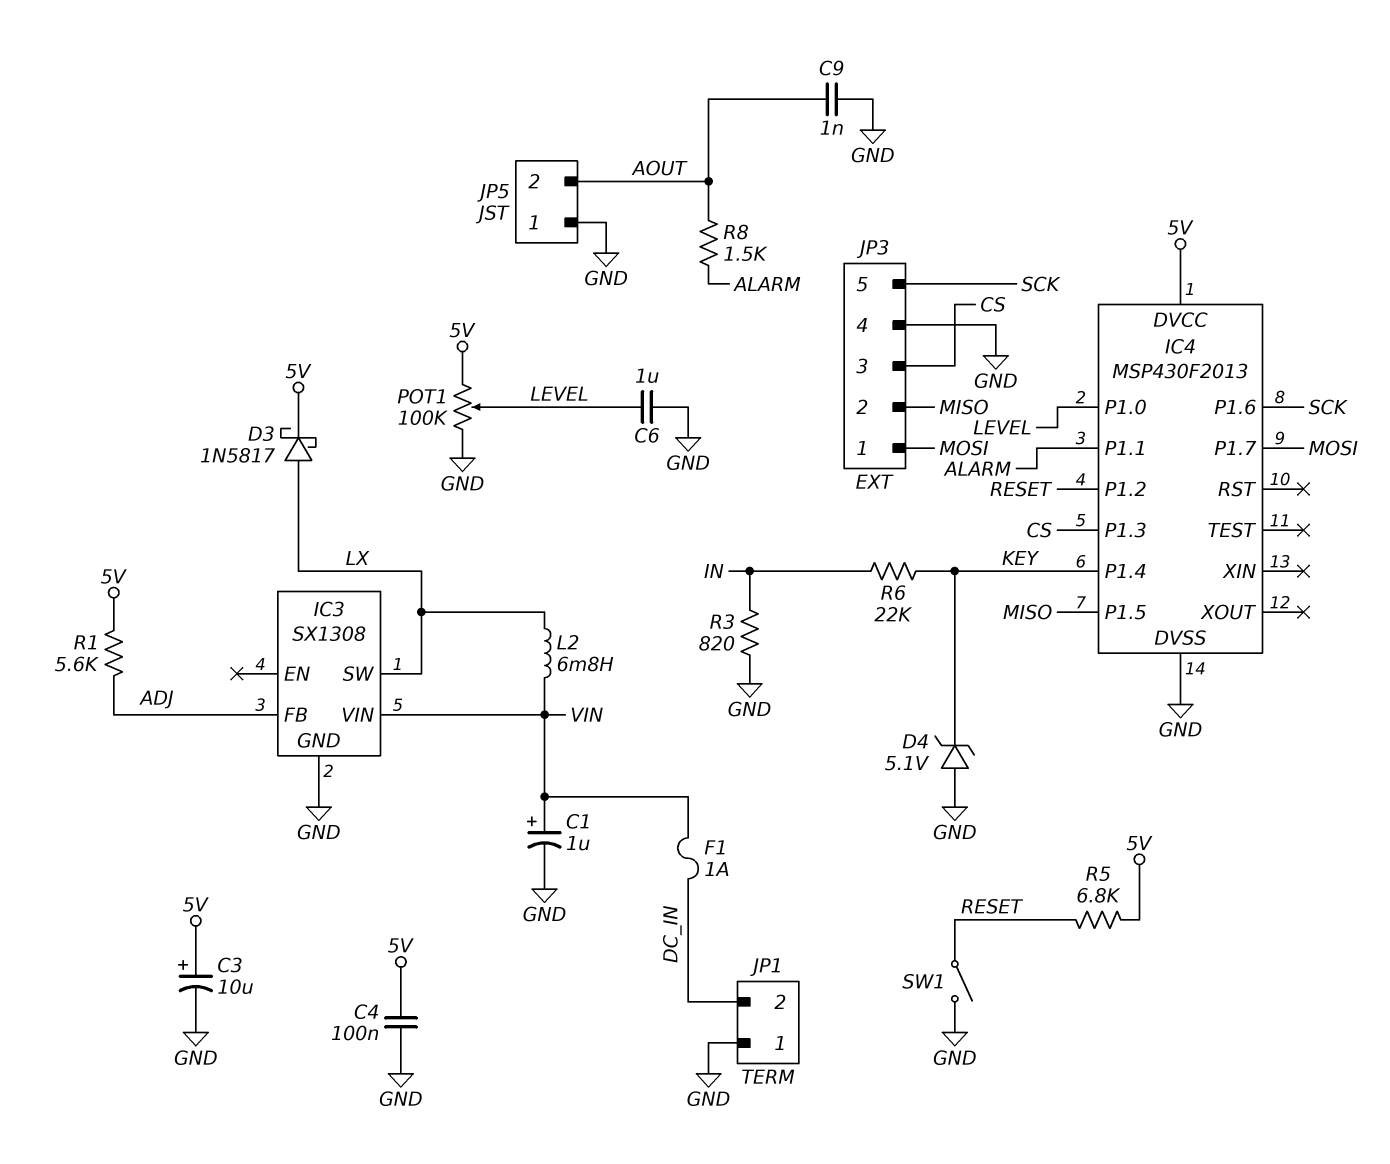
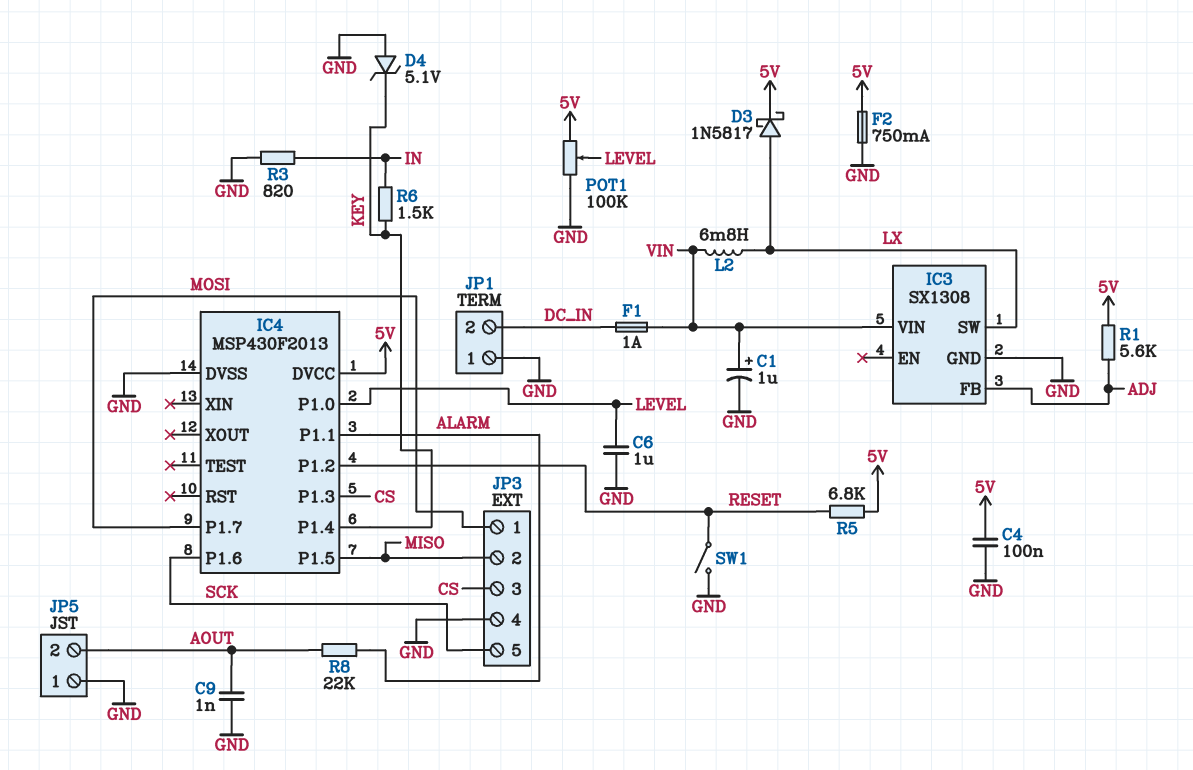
C3: 10uF (plus 5V, minus GND) -> none
F2: none -> 750mA (5V, GND)
R6: 22k (IN, KEY) -> 1.5k (IN, KEY)
R8: 1.5k (ALARM, AOUT) -> 22k (ALARM, AOUT)

